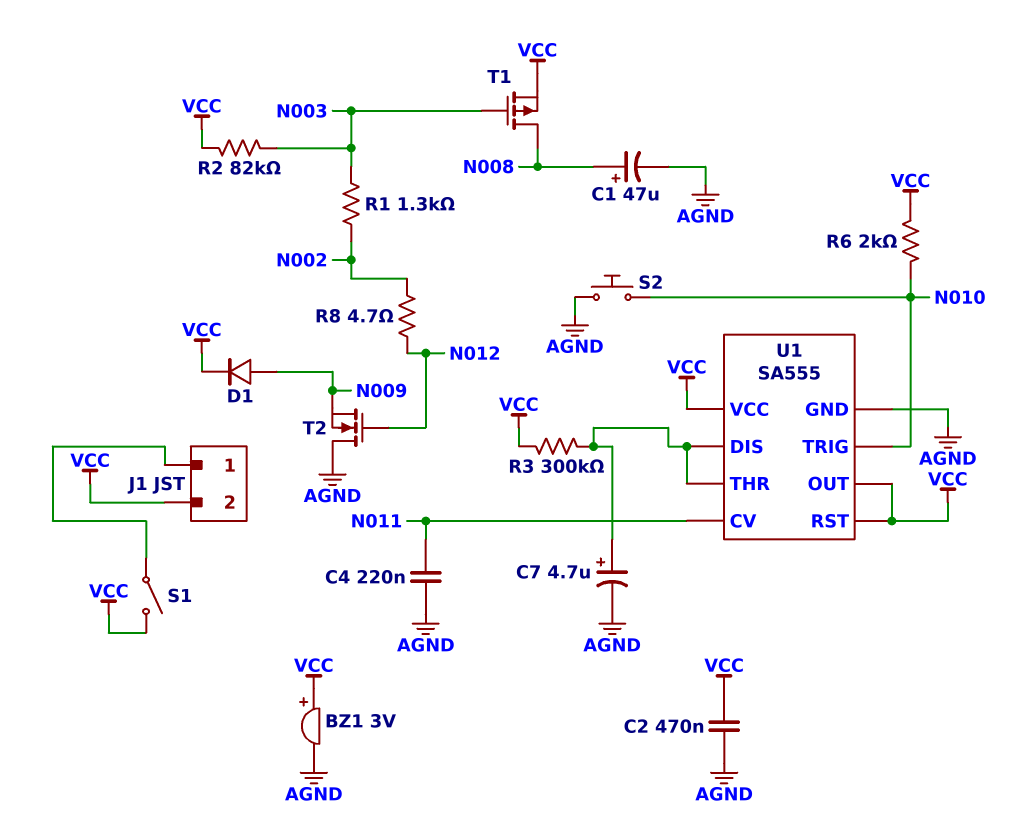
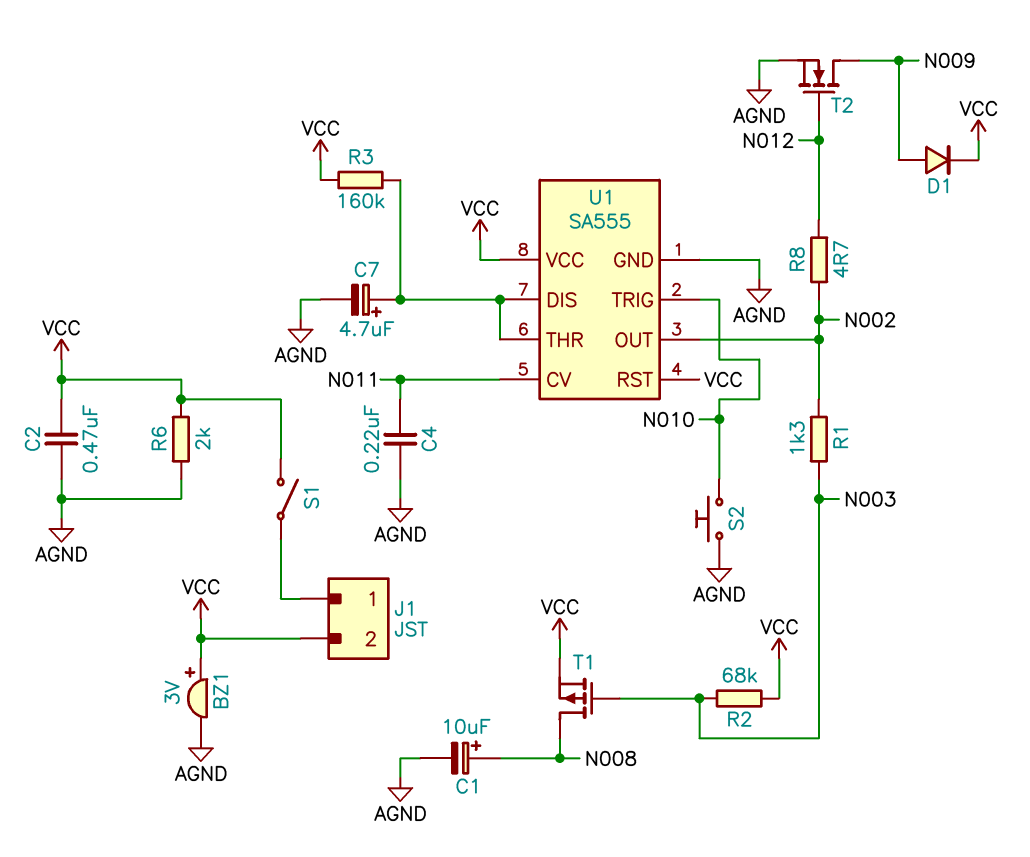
C1: 47uF (plus N008, minus AGND) -> 10uF (plus N008, minus AGND)
R2: 82k (N003, VCC) -> 68k (N003, VCC)
R3: 300k (U1/DIS, VCC) -> 160k (U1/DIS, VCC)
R6: 2k (N010, VCC) -> 2k (AGND, VCC)
T2: NMOS (G N012, D AGND, S N009) -> NMOS (G N012, D N009, S AGND)
U1 pin OUT: VCC -> N002

